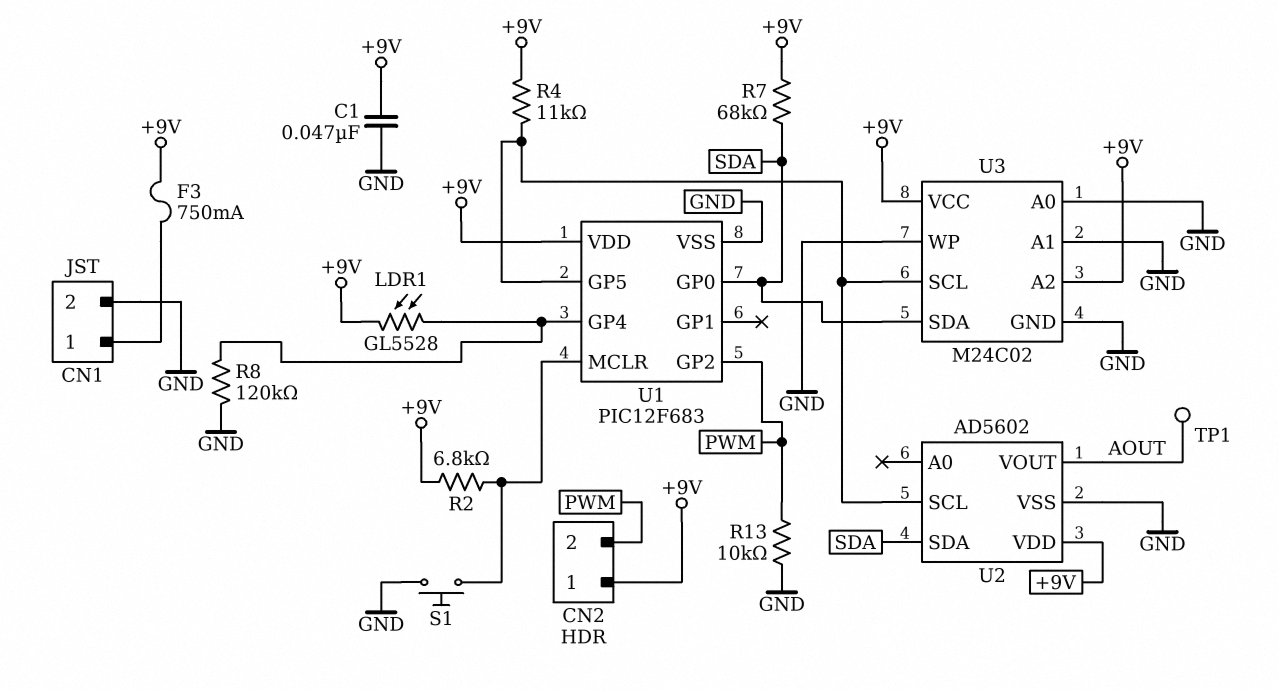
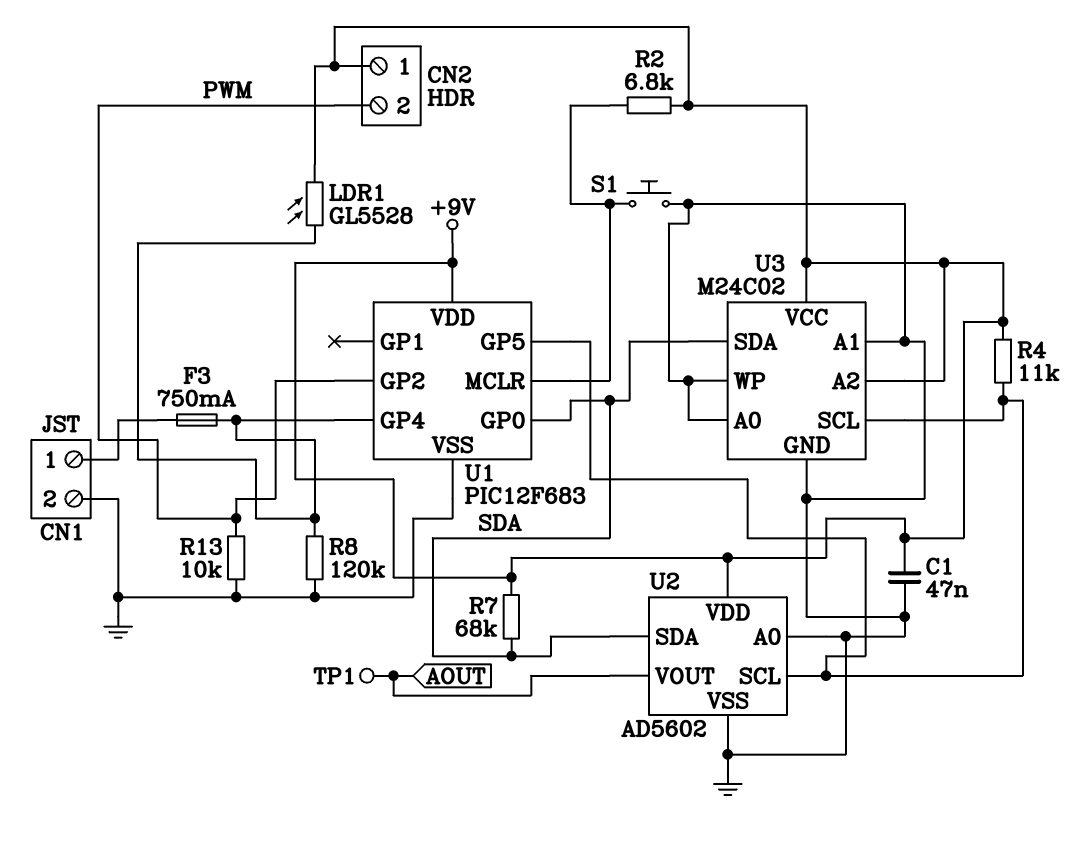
F3: 750mA (+9V, CN1/1) -> 750mA (CN1/1, U1/GP4)
U2 pin A0: none -> GND

